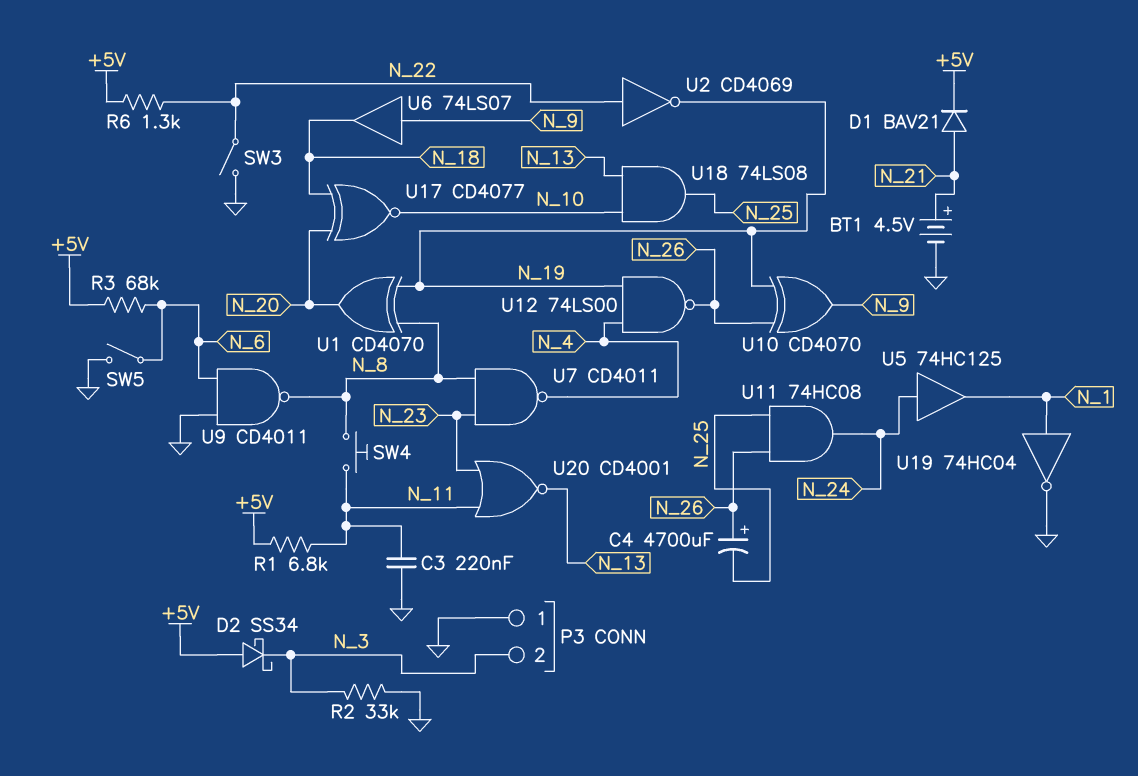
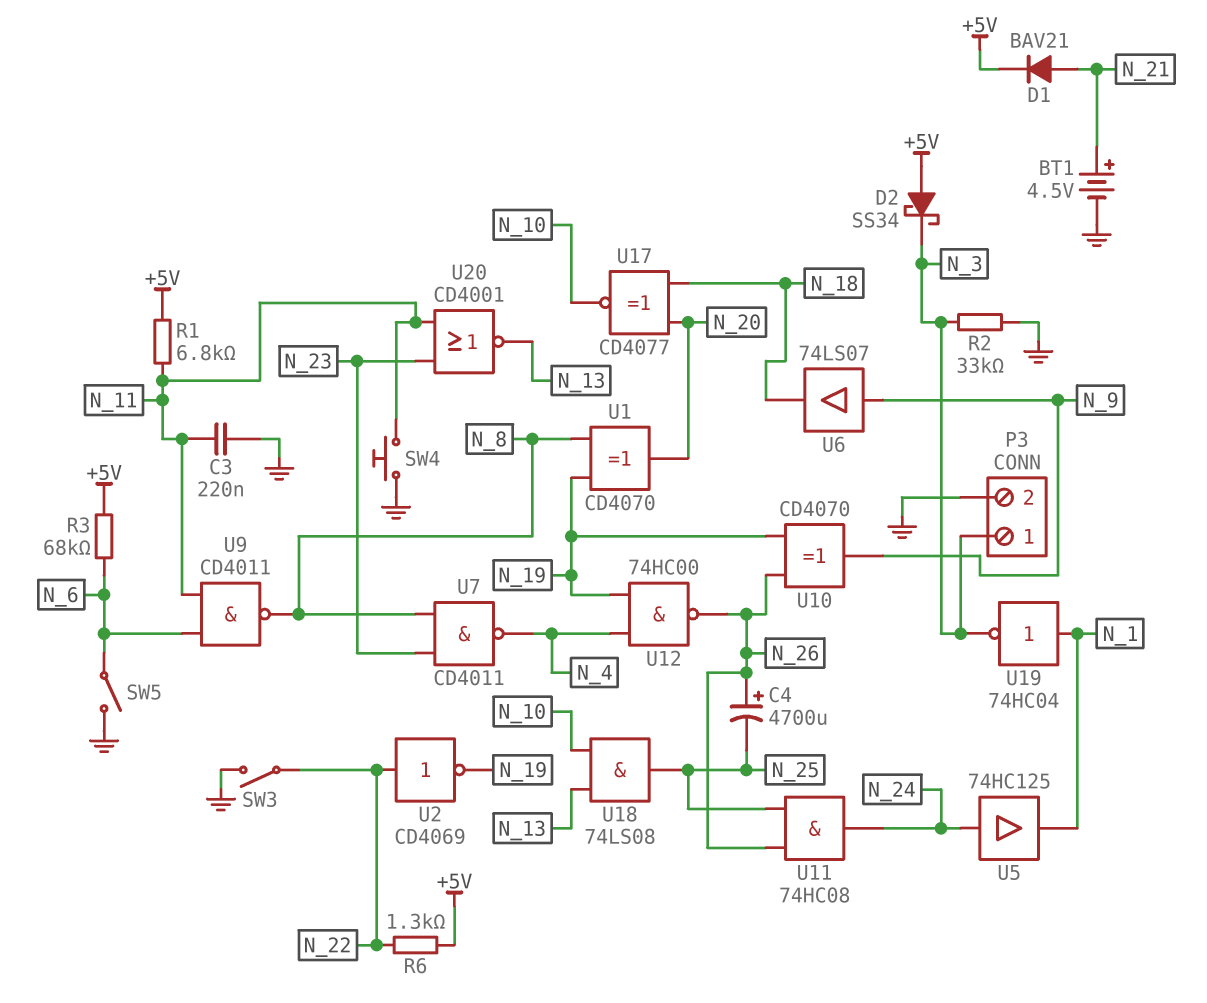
P3 pin 1: GND -> N_3
P3 pin 2: N_3 -> GND
SW4: button (N_8, N_11) -> button (GND, N_11)
U9: NAND CD4011 (in GND, in N_6, out N_8) -> NAND CD4011 (in N_6, in N_11, out N_8)
U12: NAND 74LS00 (in N_4, in N_19, out N_26) -> NAND 74HC00 (in N_4, in N_19, out N_26)
U19: NOT 74HC04 (in N_1, out GND) -> NOT 74HC04 (in N_1, out N_3)

